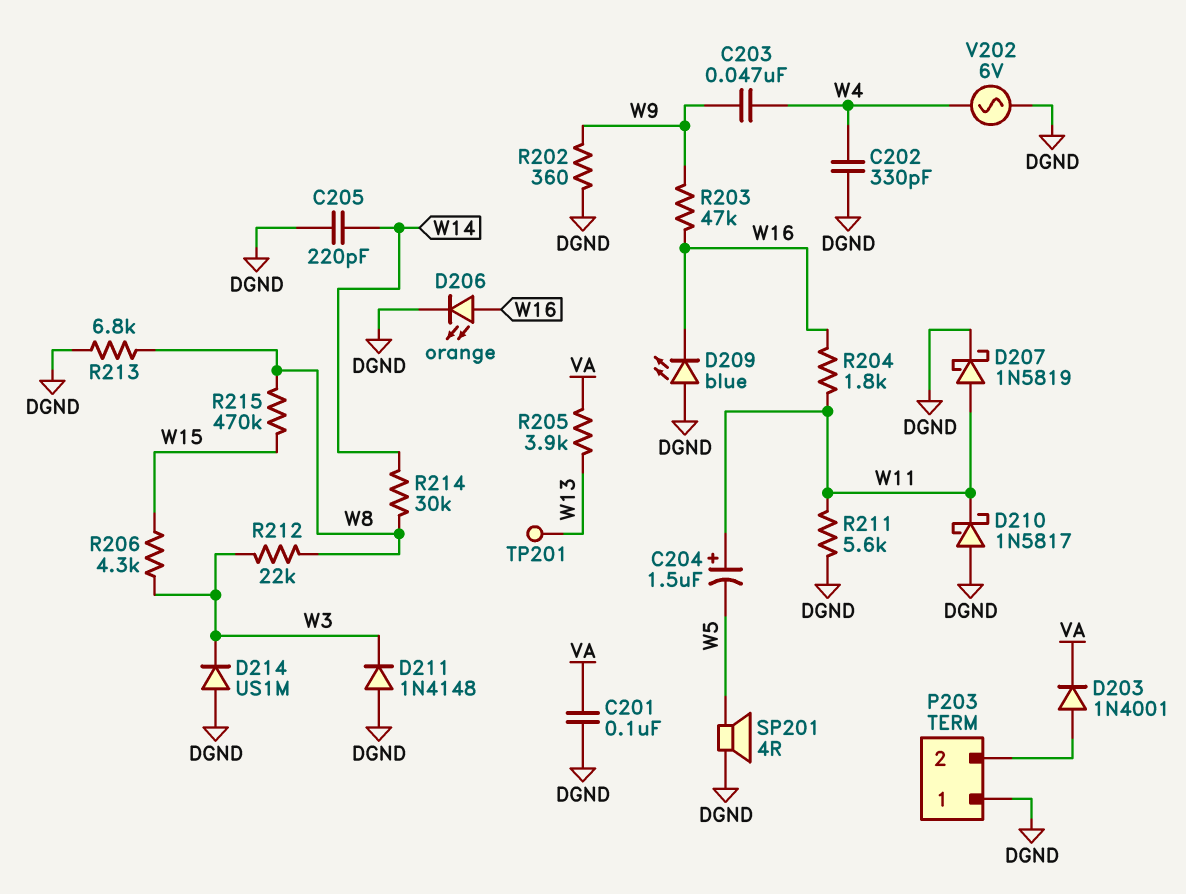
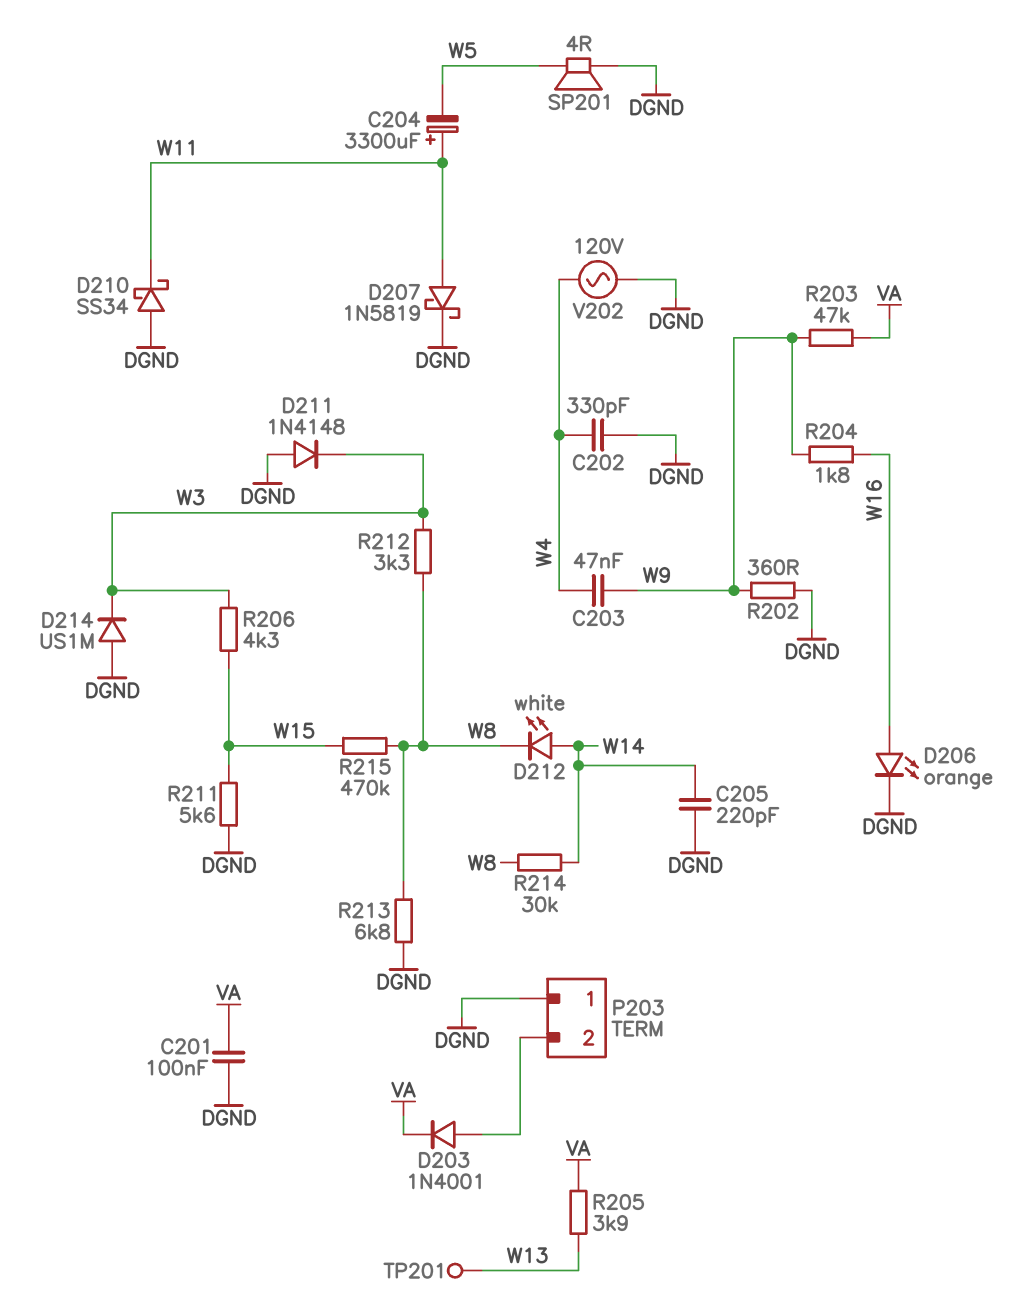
C204: 1.5uF (plus W11, minus W5) -> 3300uF (plus W11, minus W5)
D209: LED blue (A DGND, K W16) -> none
D210: schottky 1N5817 (A DGND, K W11) -> schottky SS34 (A DGND, K W11)
D212: none -> LED white (A W14, K W8)
R203: 47k (W9, W16) -> 47k (VA, W9)
R204: 1.8k (W11, W16) -> 1.8k (W9, W16)
R211: 5.6k (DGND, W11) -> 5.6k (DGND, W15)
R212: 22k (W3, W8) -> 3.3k (W3, W8)
V202: AC 6V (DGND, W4) -> AC 120V (DGND, W4)

